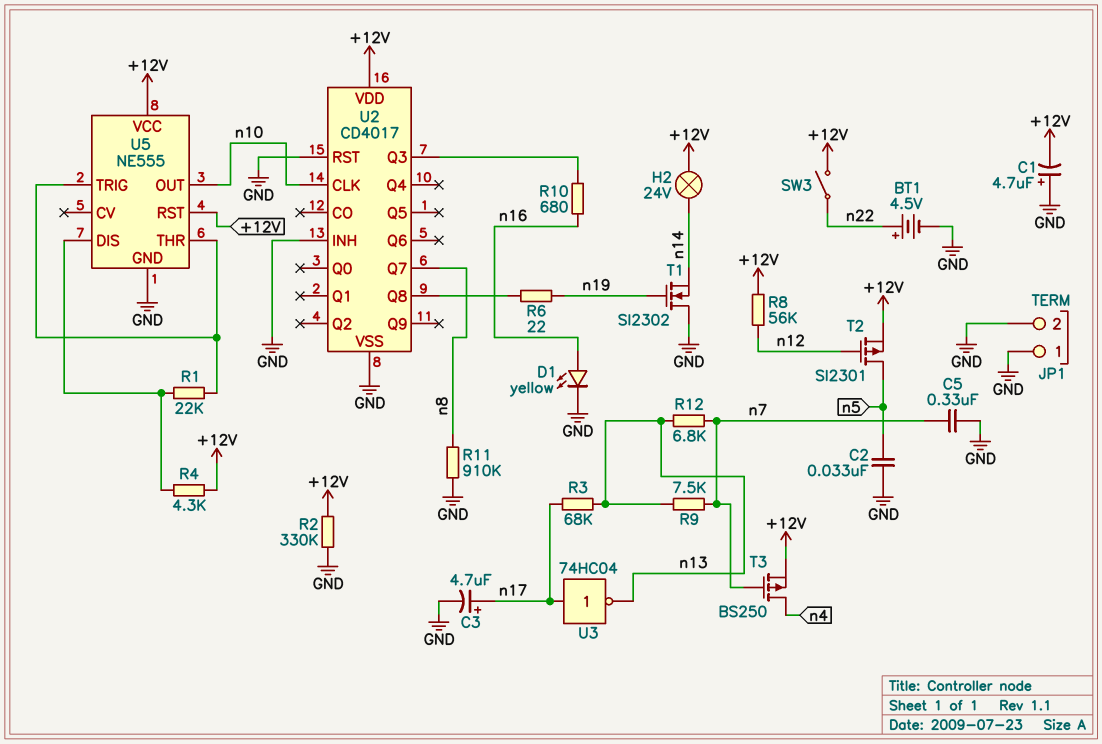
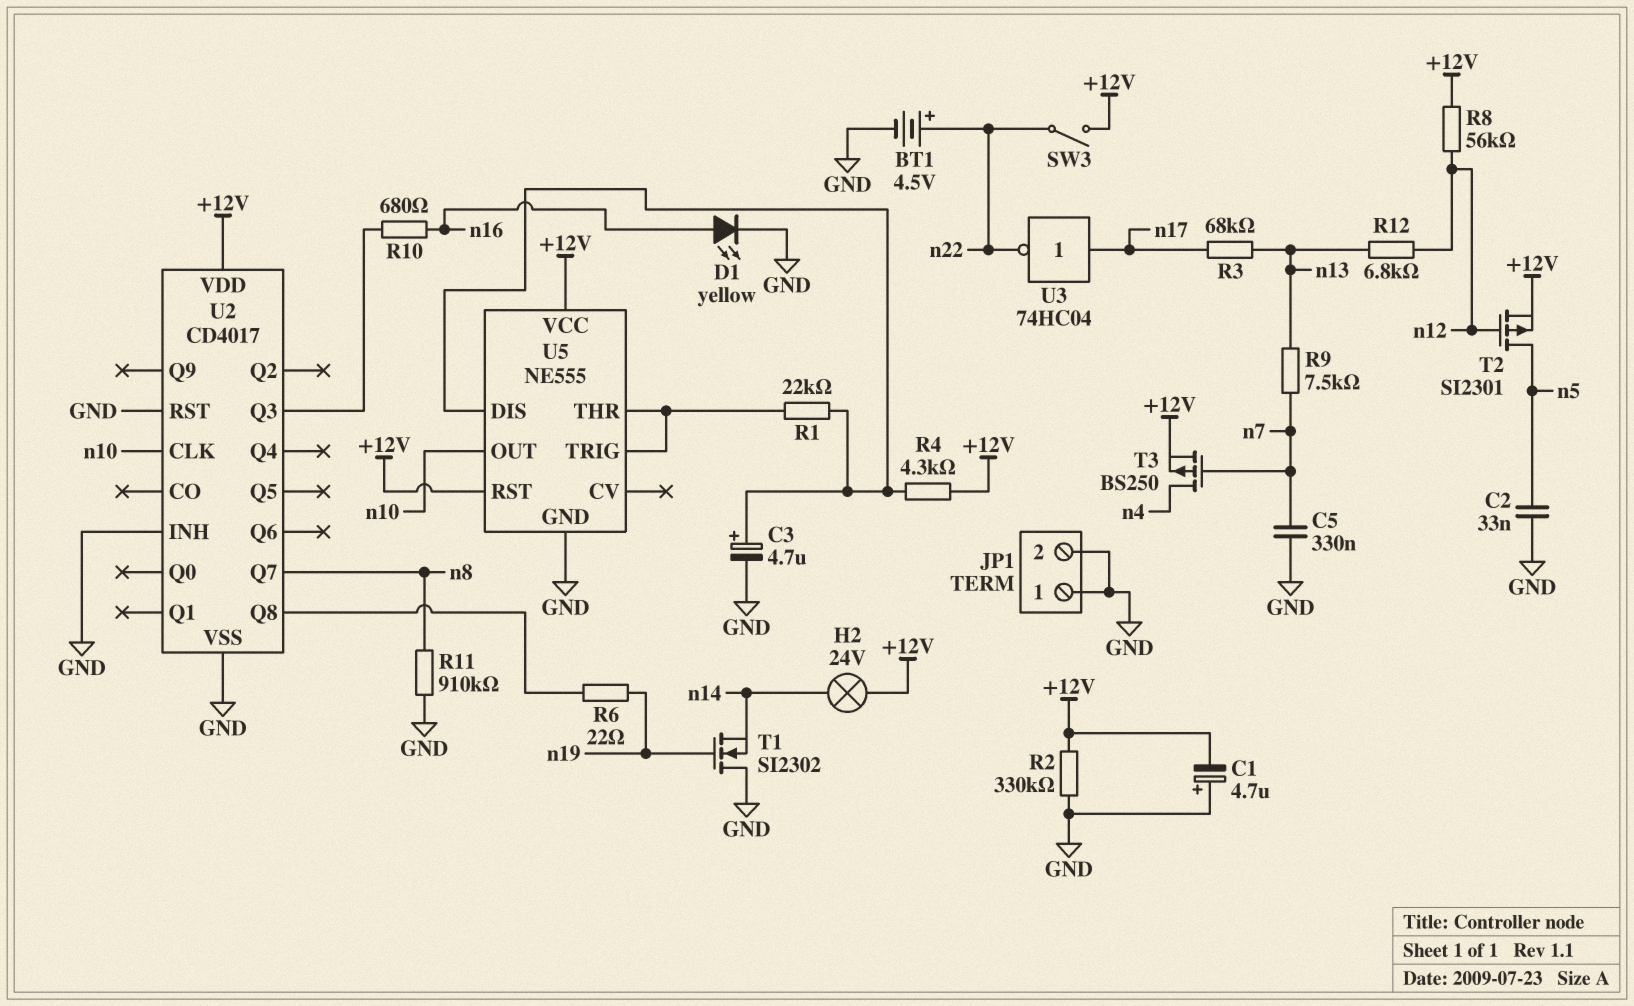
C3: 4.7uF (plus n17, minus GND) -> 4.7uF (plus U5/DIS, minus GND)
R12: 6.8k (n7, n13) -> 6.8k (n12, n13)
U3: NOT 74HC04 (in n17, out n13) -> NOT 74HC04 (in n17, out n22)

